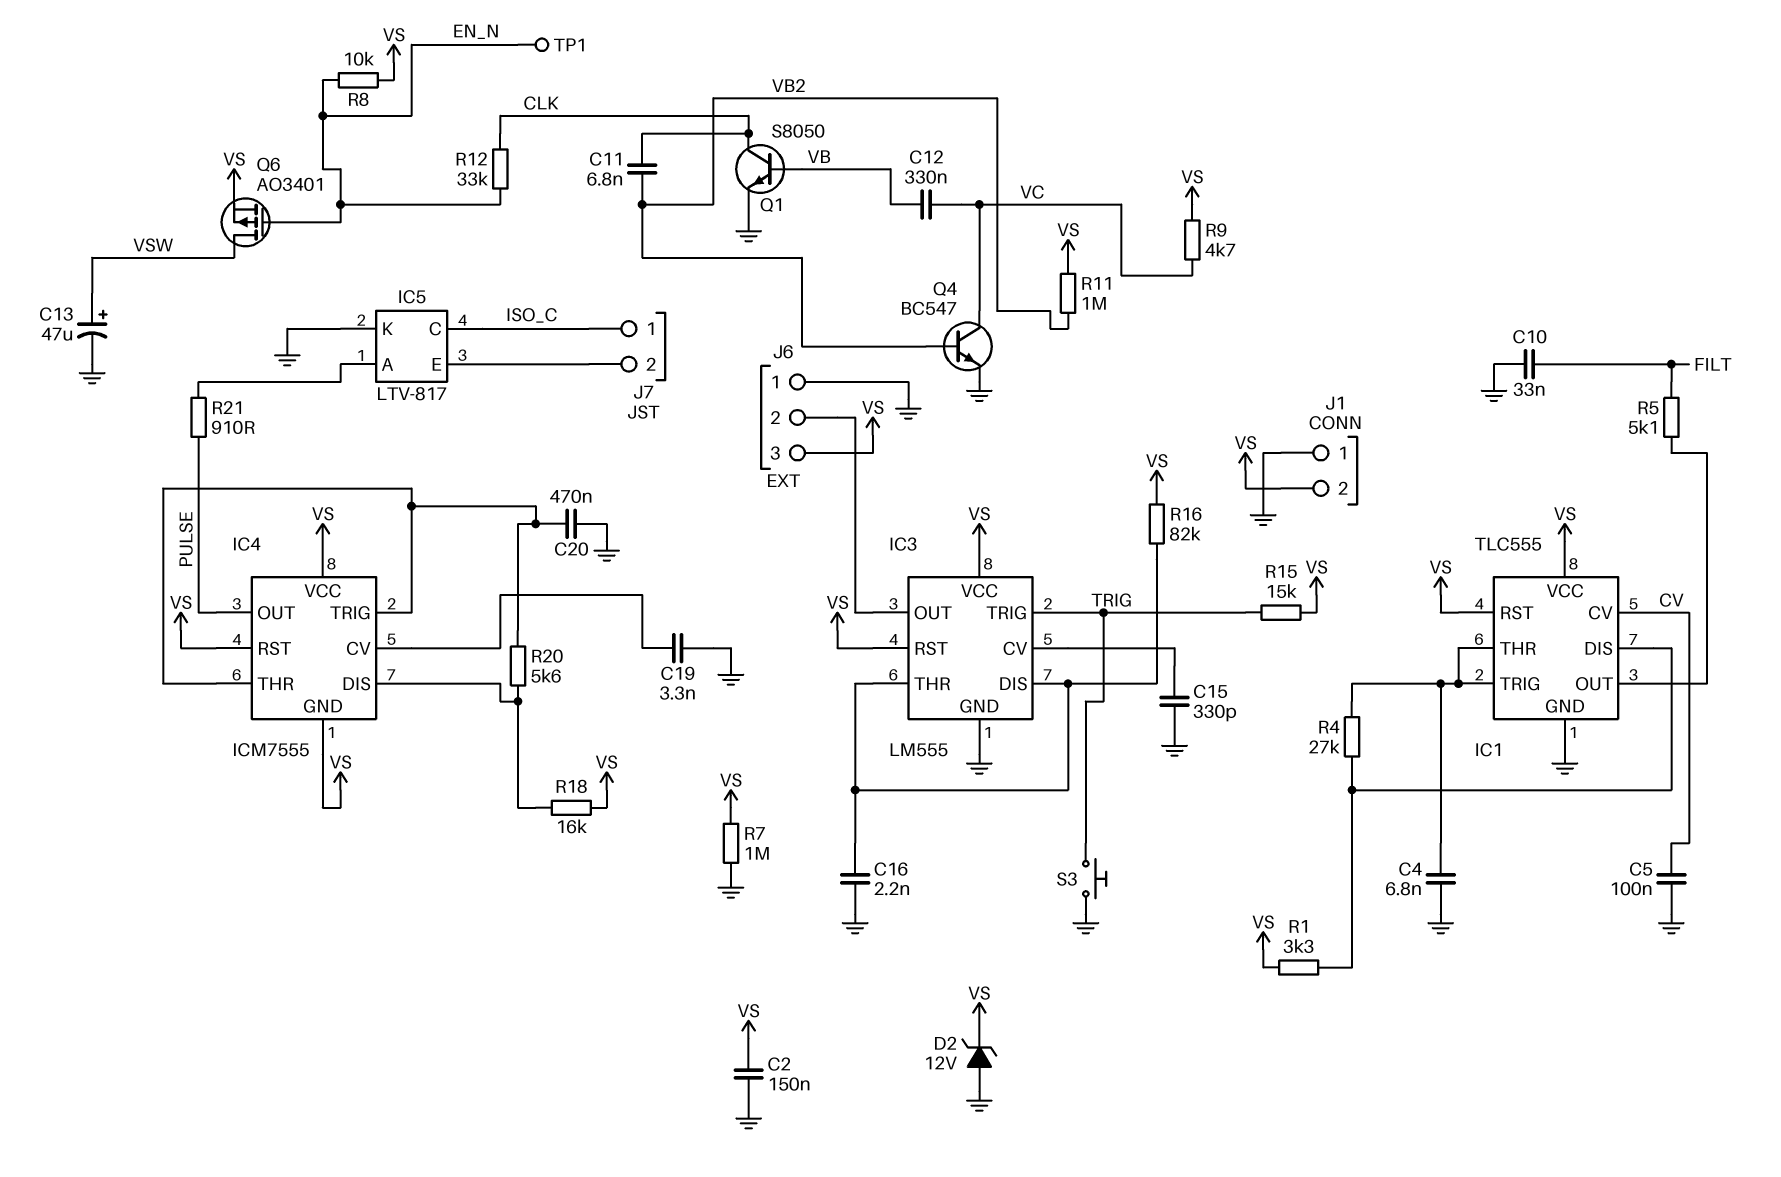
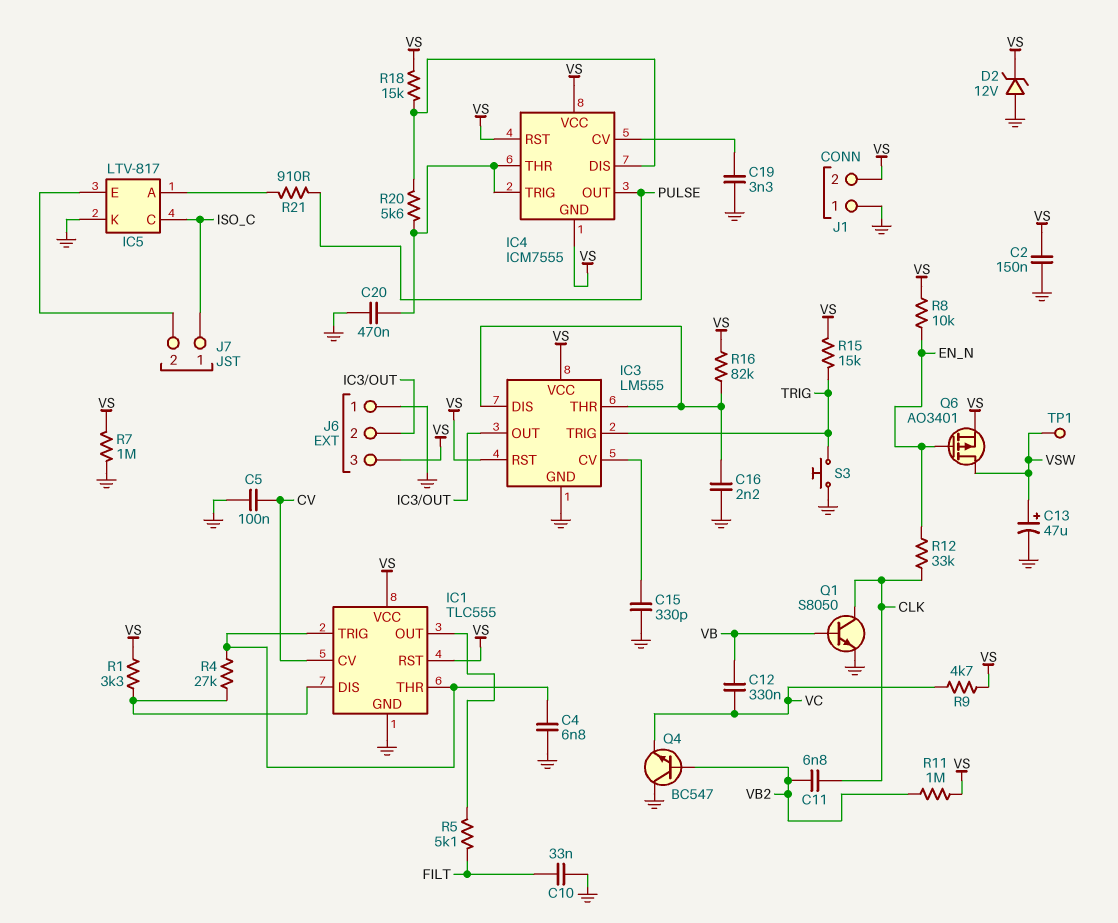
Q4: NPN BC547 (B VB2, C VC, E GND) -> NPN BC547 (B VB2, C GND, E VC)
R18: 16k (IC4/DIS, VS) -> 15k (IC4/DIS, VS)
TP1: test point (EN_N) -> test point (VSW)

